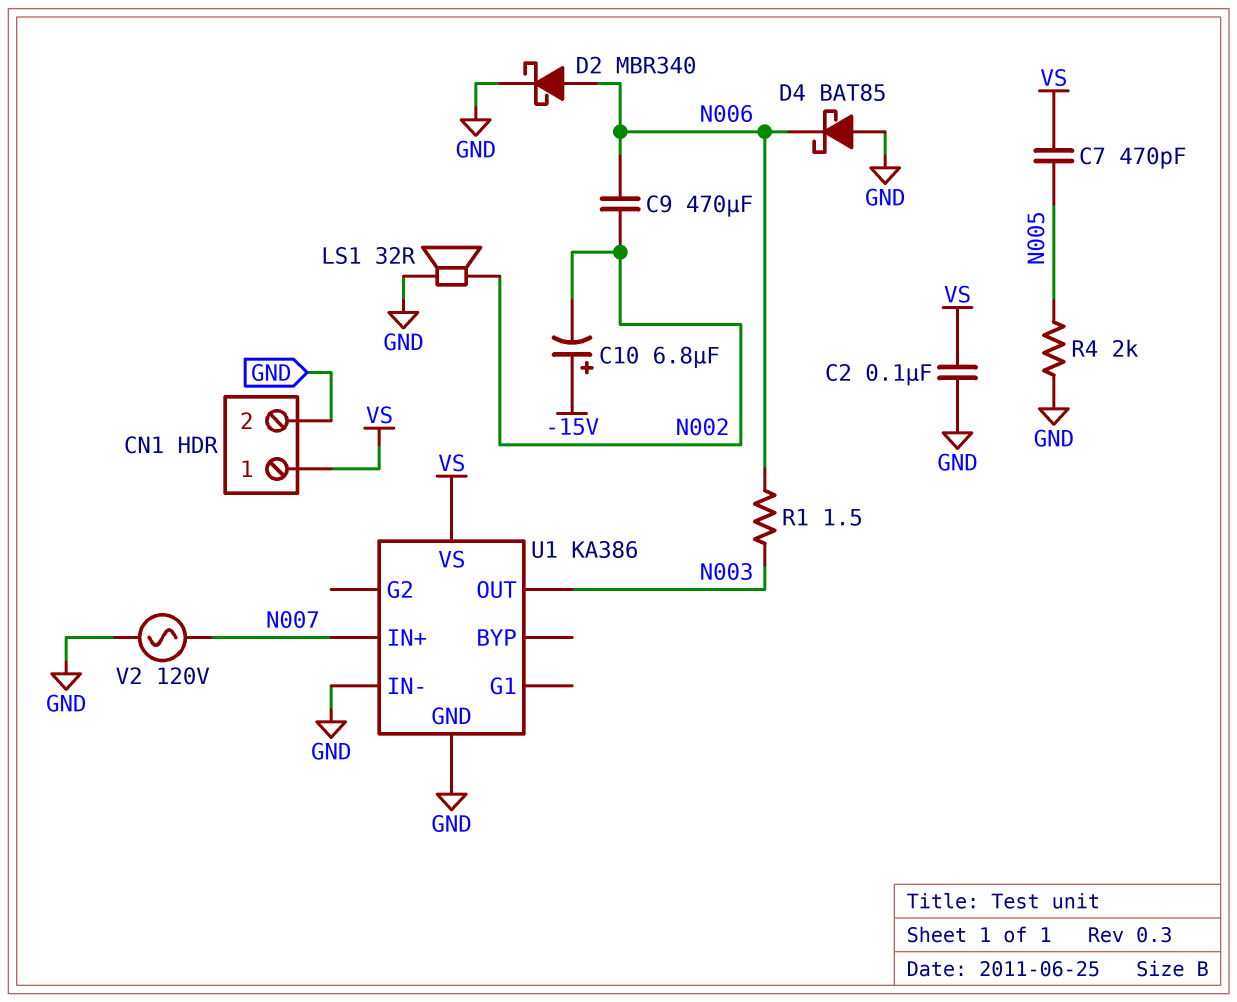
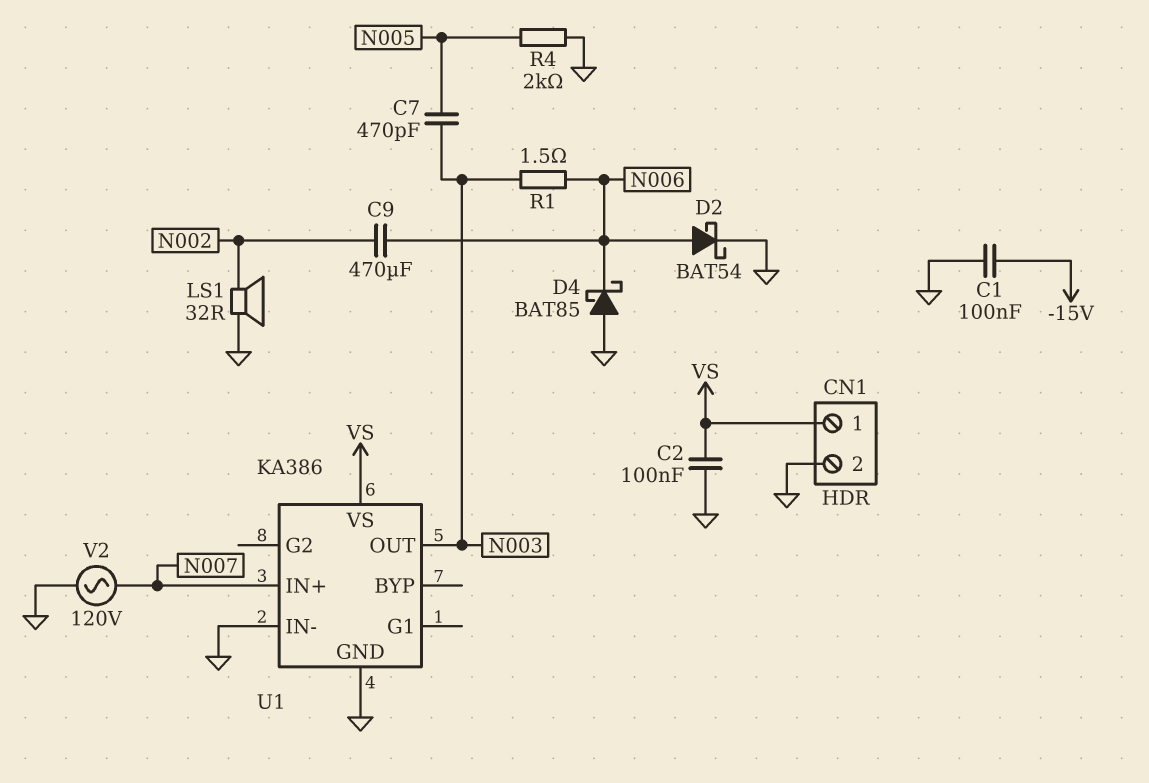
C1: none -> 100nF (-15V, GND)
C7: 470pF (N005, VS) -> 470pF (N003, N005)
C10: 6.8uF (plus -15V, minus N002) -> none
D2: schottky MBR340 (A N006, K GND) -> schottky BAT54 (A N006, K GND)

